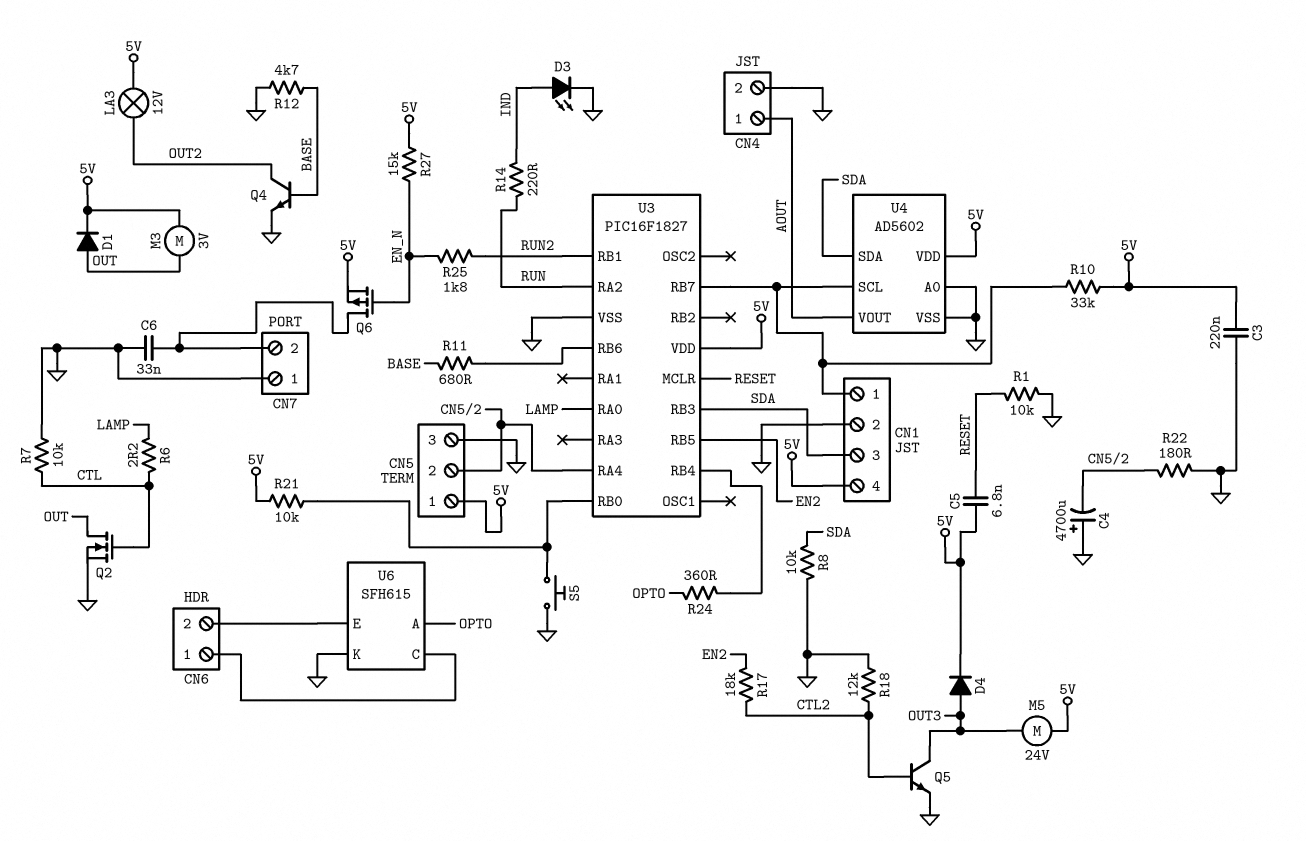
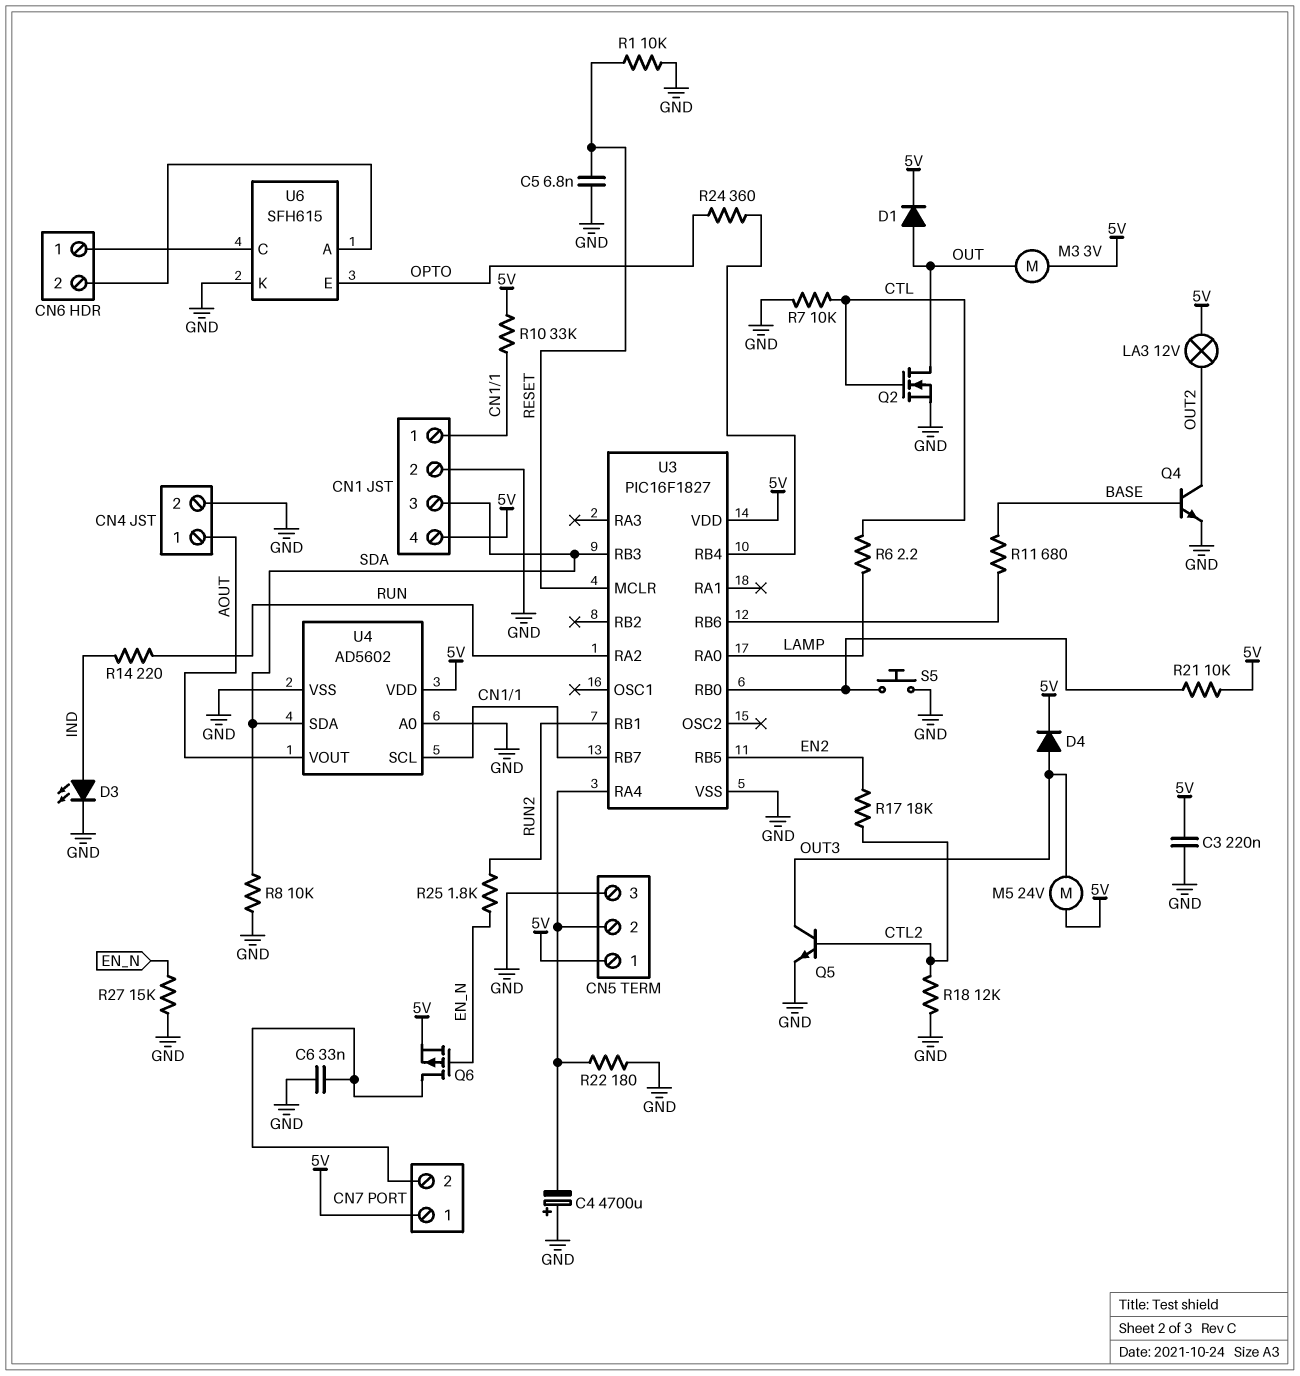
C5: 6.8nF (5V, RESET) -> 6.8nF (GND, RESET)
CN7 pin 1: GND -> 5V
R12: 4.7k (BASE, GND) -> none
R27: 15k (5V, EN_N) -> 15k (EN_N, GND)
U6 pin A: OPTO -> CN6/2
U6 pin E: CN6/2 -> OPTO

